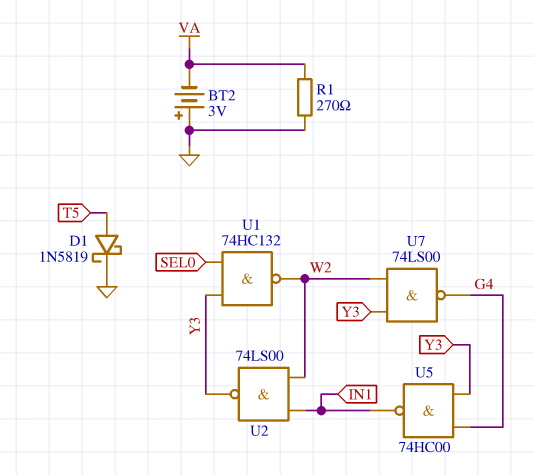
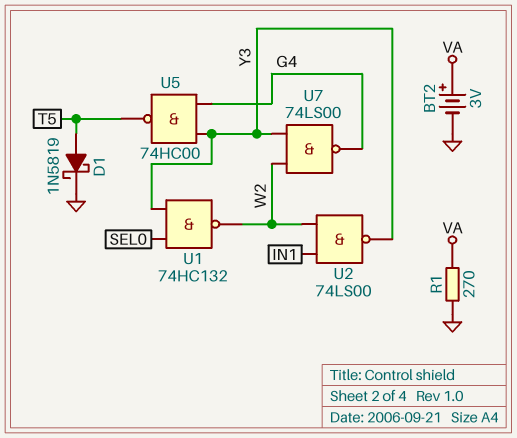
BT2: 3V (plus GND, minus VA) -> 3V (plus VA, minus GND)
U5: NAND 74HC00 (in G4, in Y3, out IN1) -> NAND 74HC00 (in G4, in Y3, out T5)

